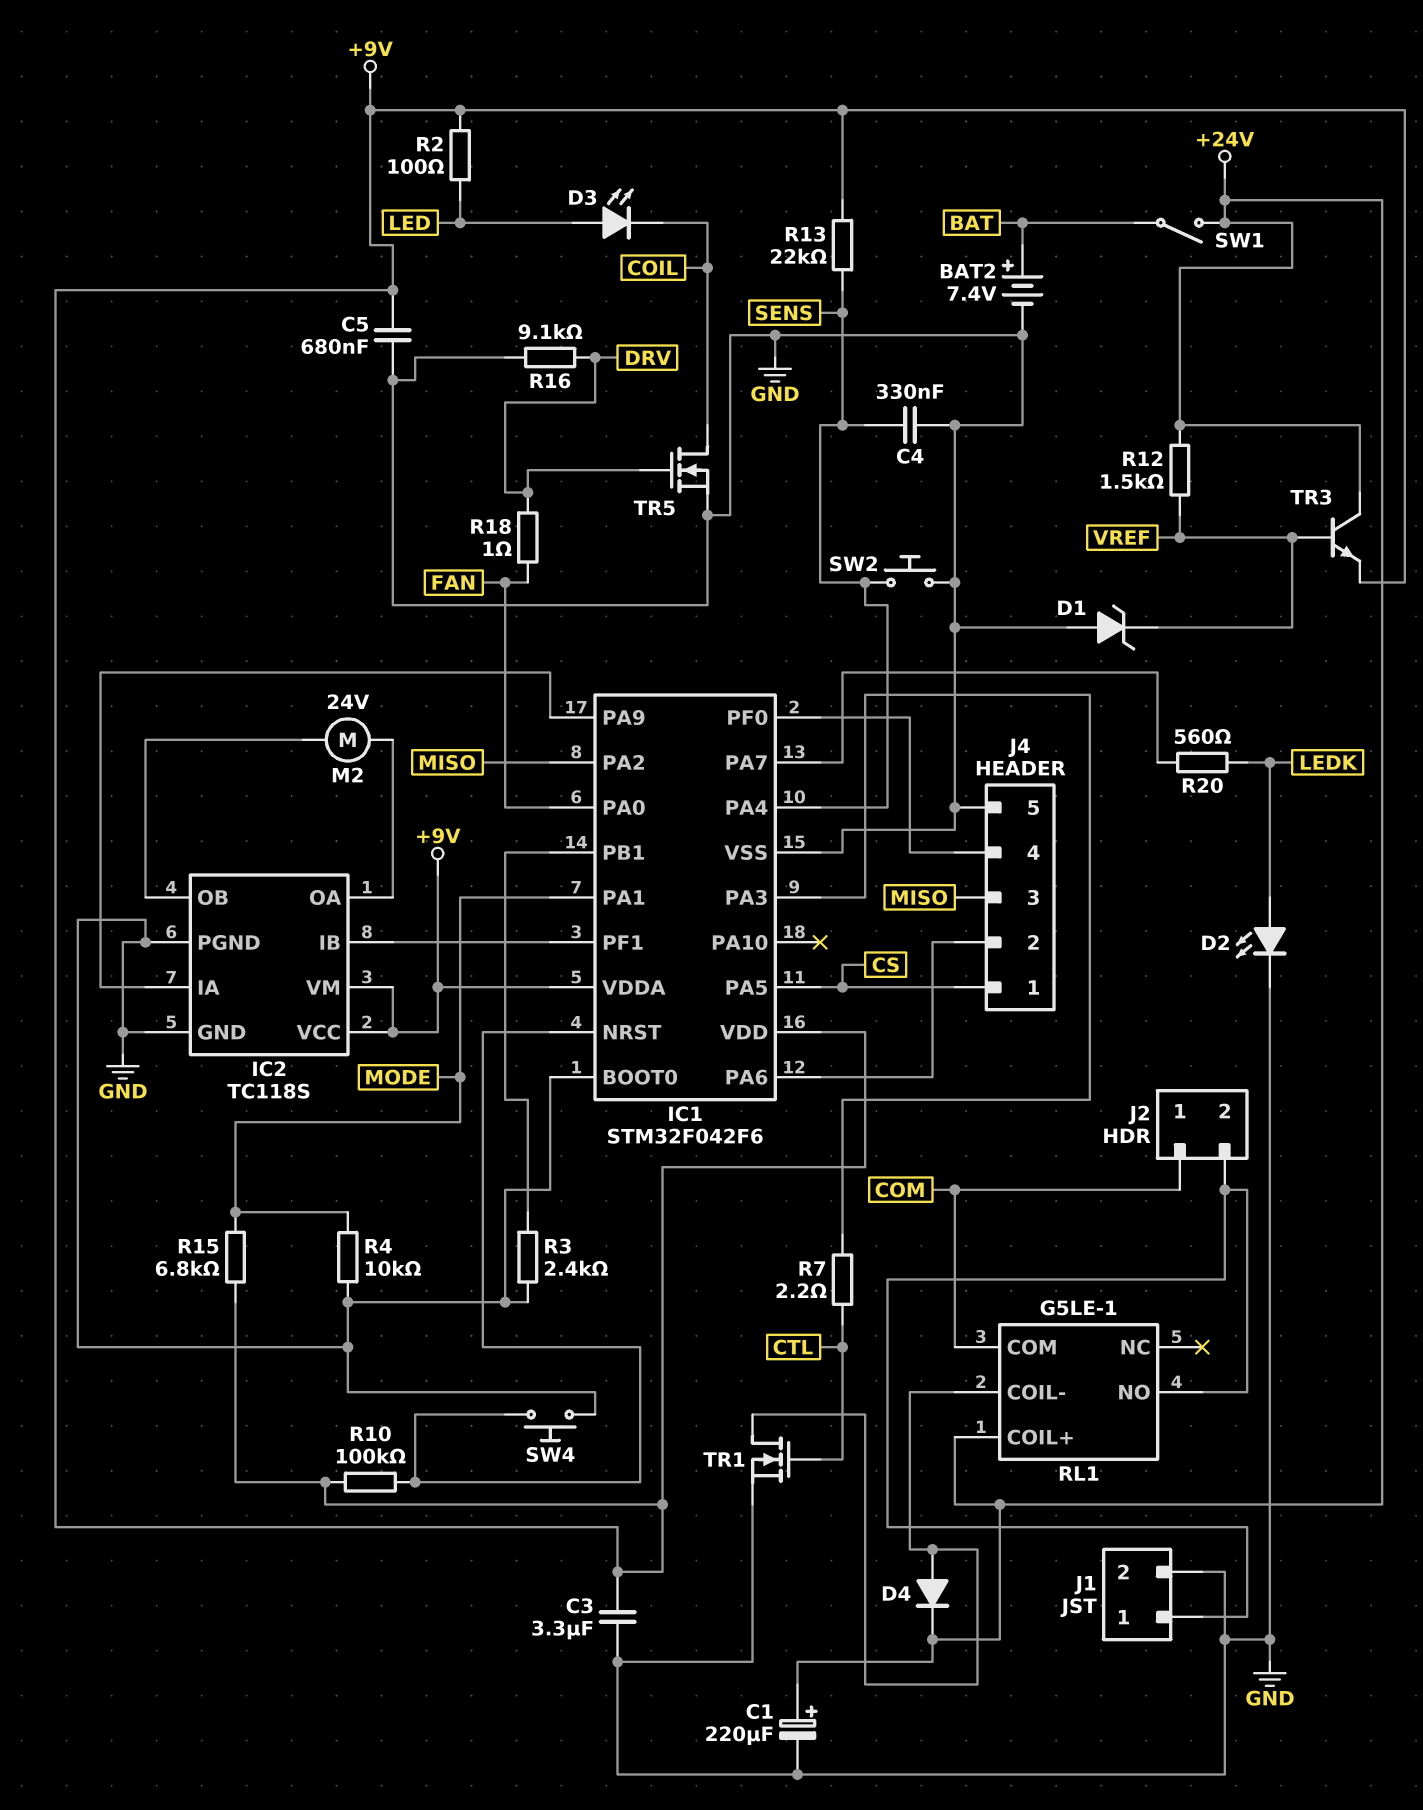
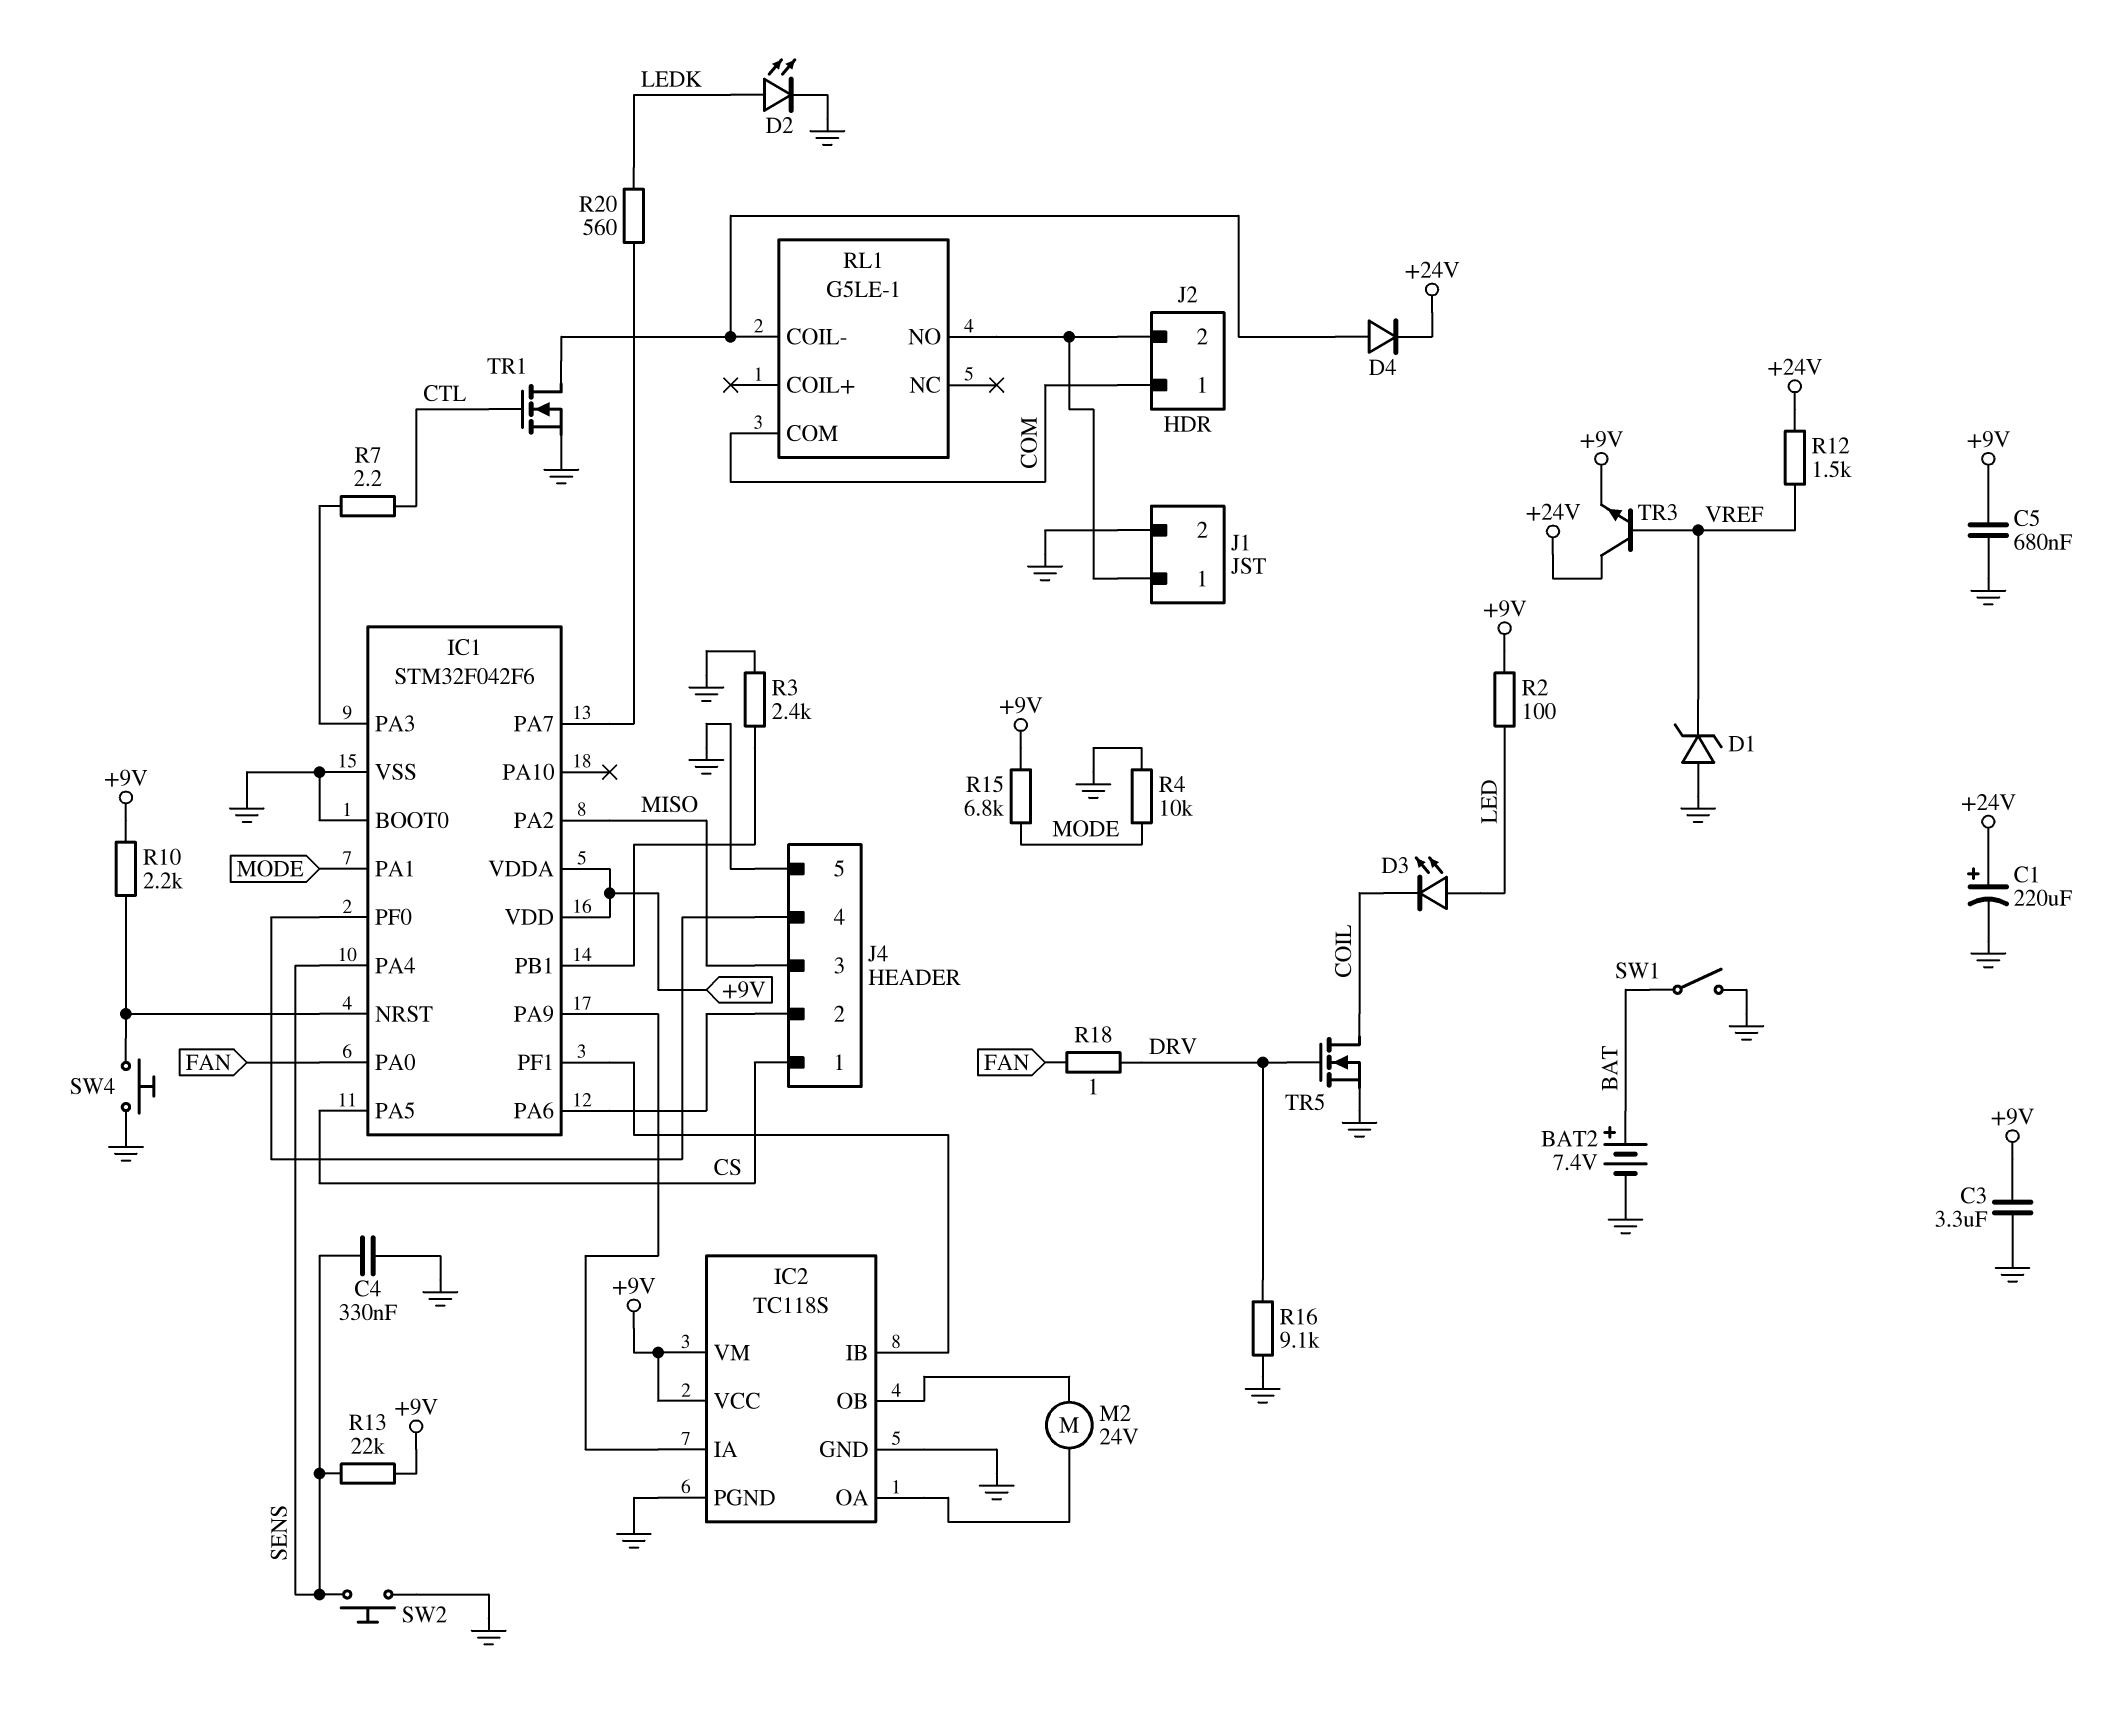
R10: 100k (+9V, IC1/NRST) -> 2.2k (+9V, IC1/NRST)
RL1 pin COIL+: +24V -> none
SW1: switch (+24V, BAT) -> switch (BAT, GND)

